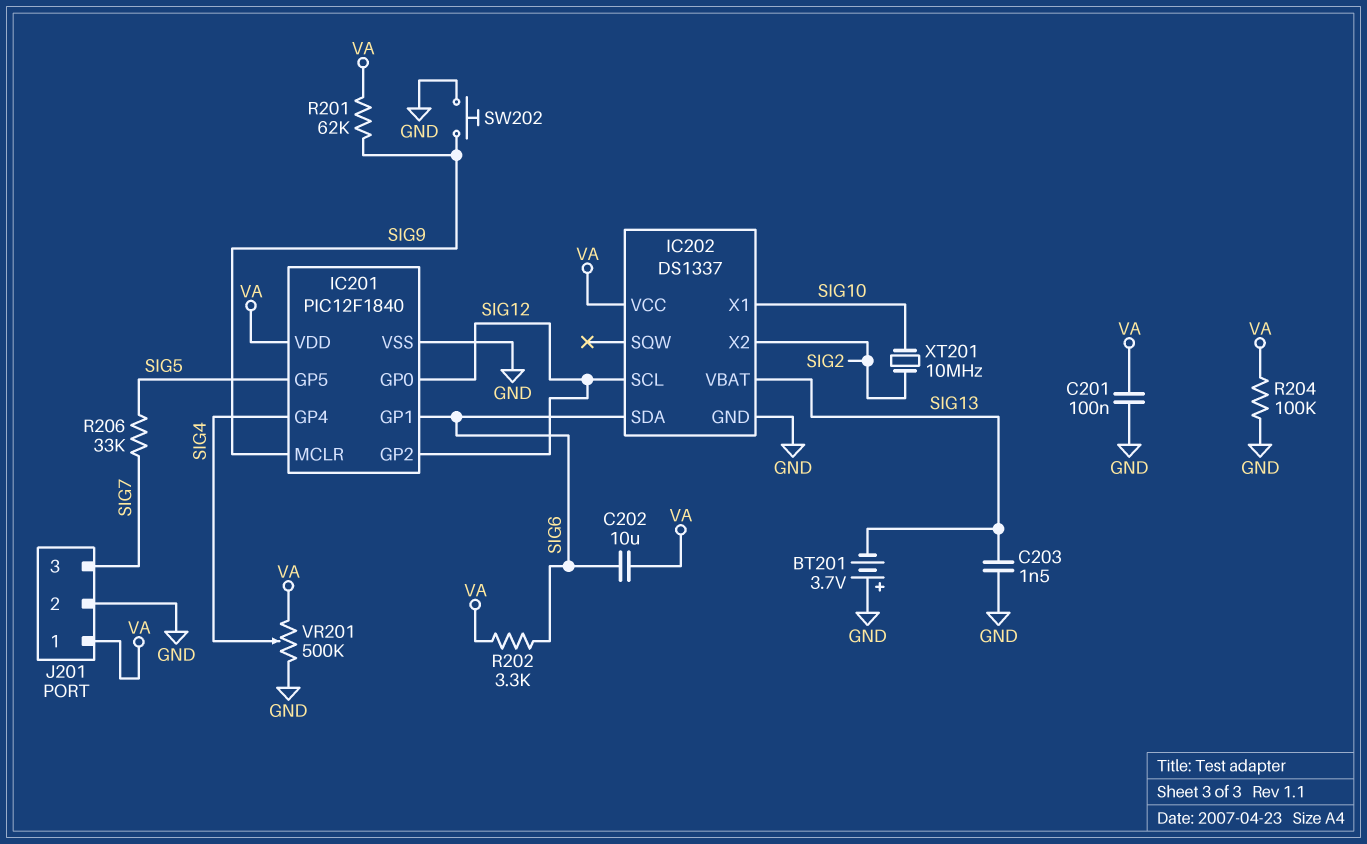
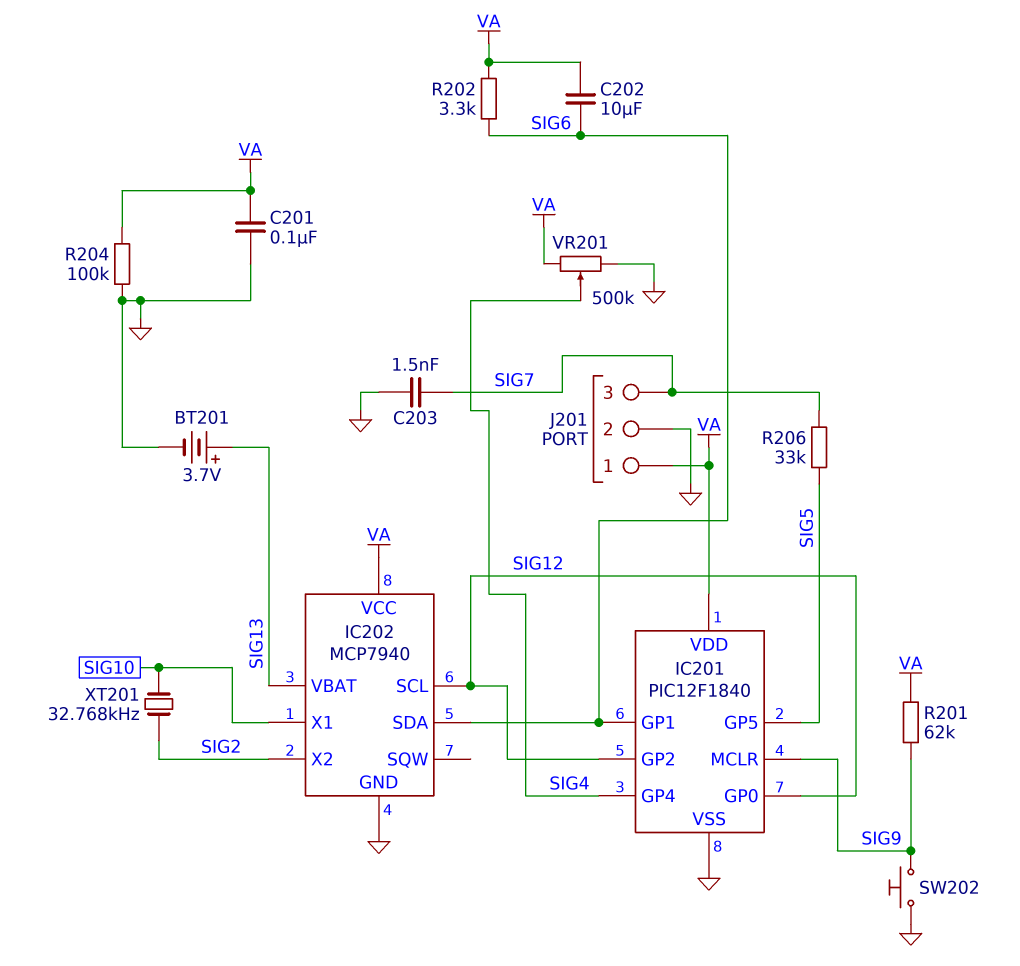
BT201: 3.7V (plus GND, minus SIG13) -> 3.7V (plus SIG13, minus GND)
C203: 1.5nF (GND, SIG13) -> 1.5nF (GND, SIG7)
IC202: DS1337 -> MCP7940
XT201: 10MHz (SIG2, SIG10) -> 32.768kHz (SIG2, SIG10)

